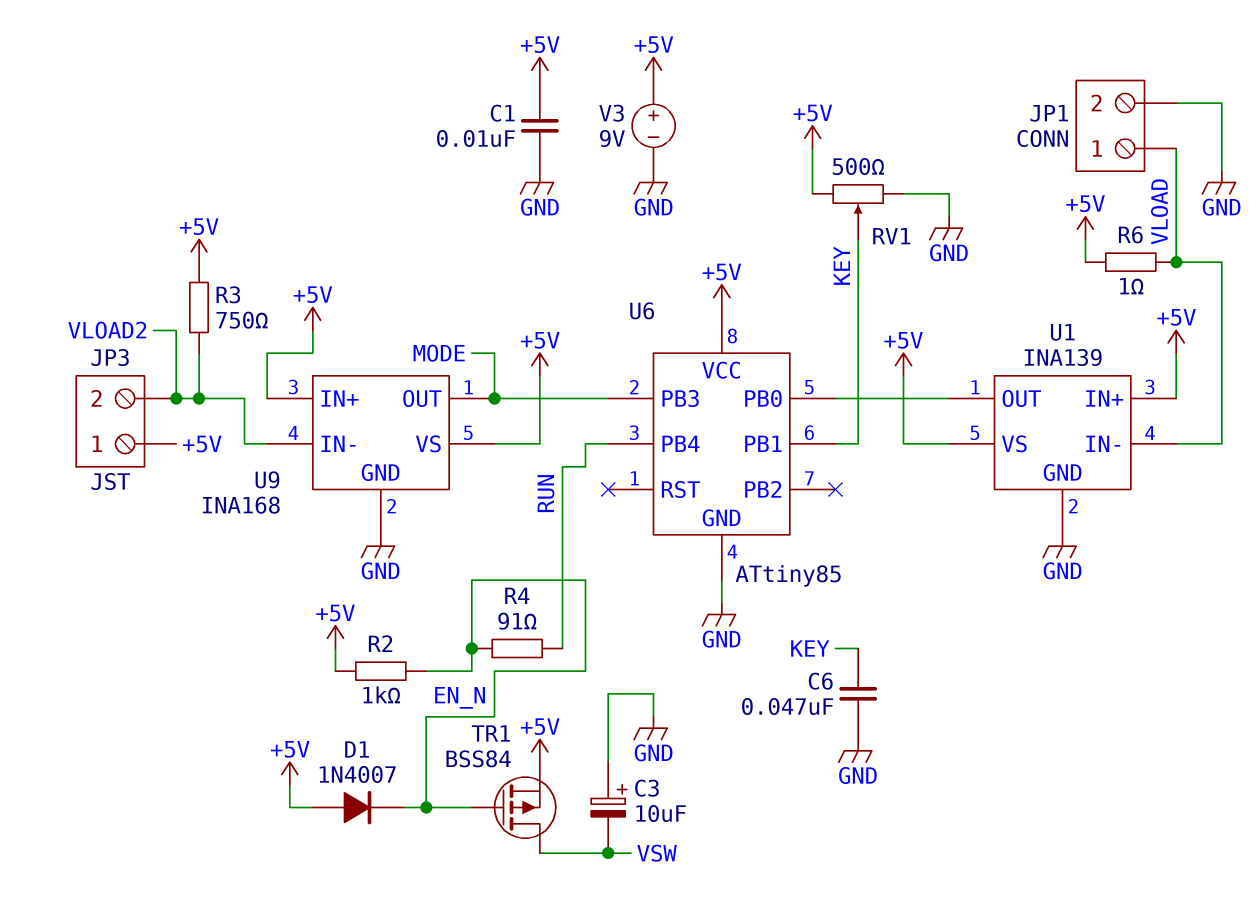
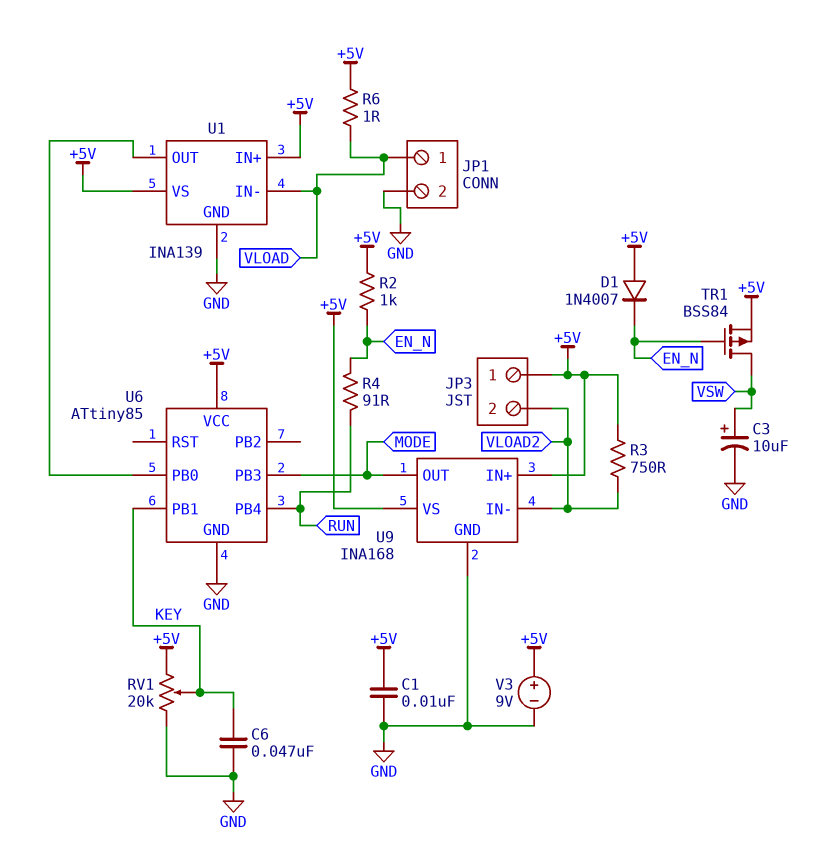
C3: 10uF (plus GND, minus VSW) -> 10uF (plus VSW, minus GND)
RV1: 500 (+5V, GND, wiper KEY) -> 20k (+5V, GND, wiper KEY)

